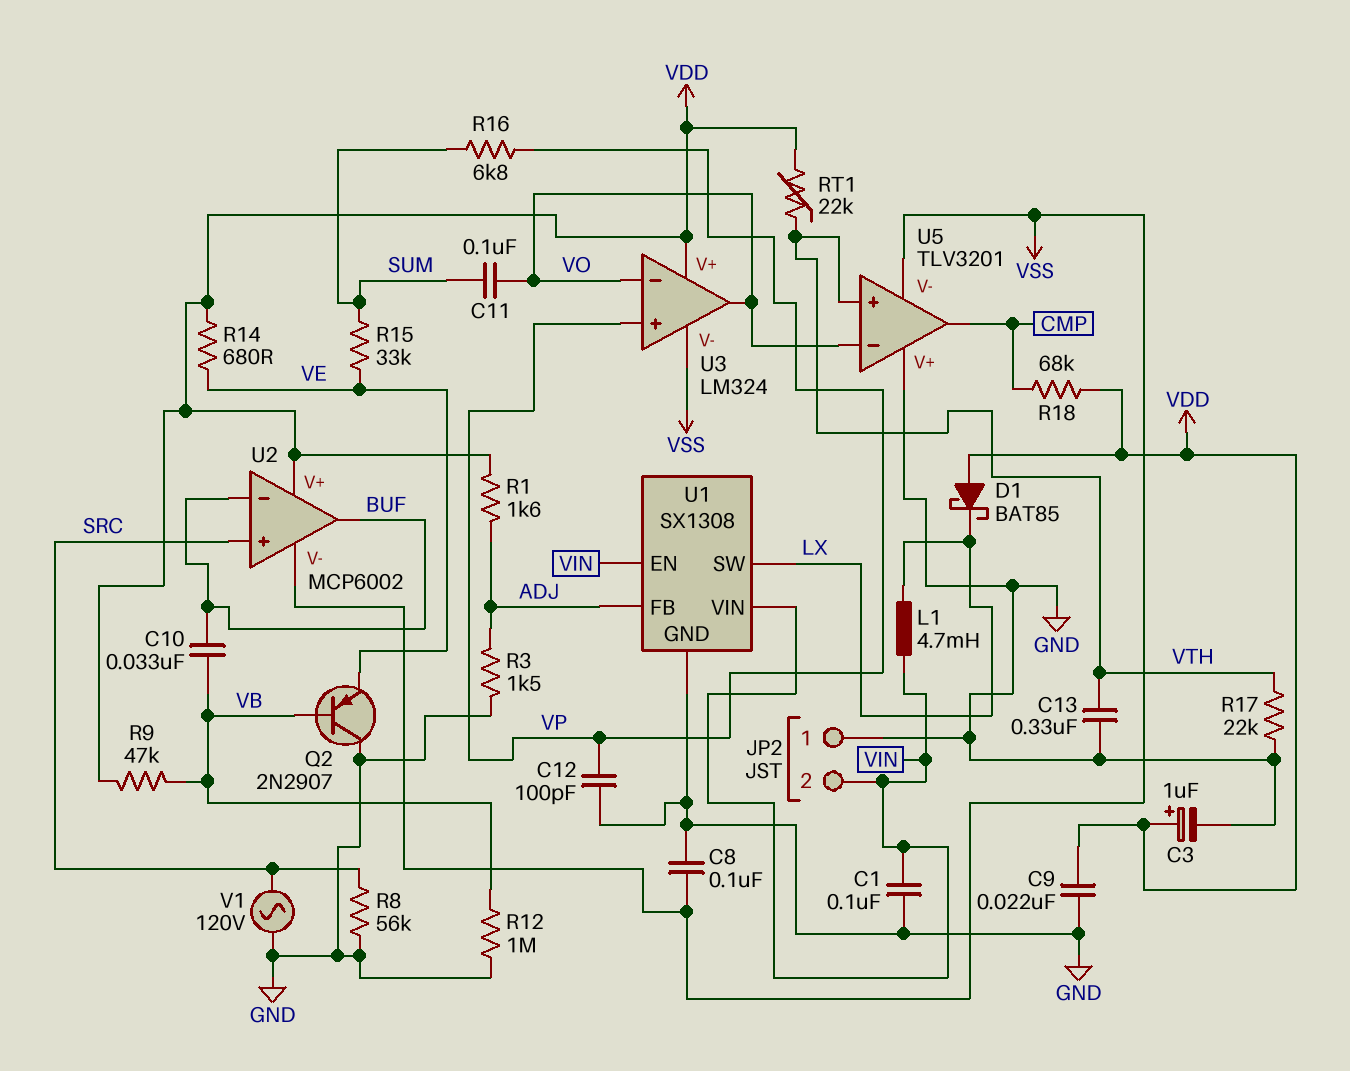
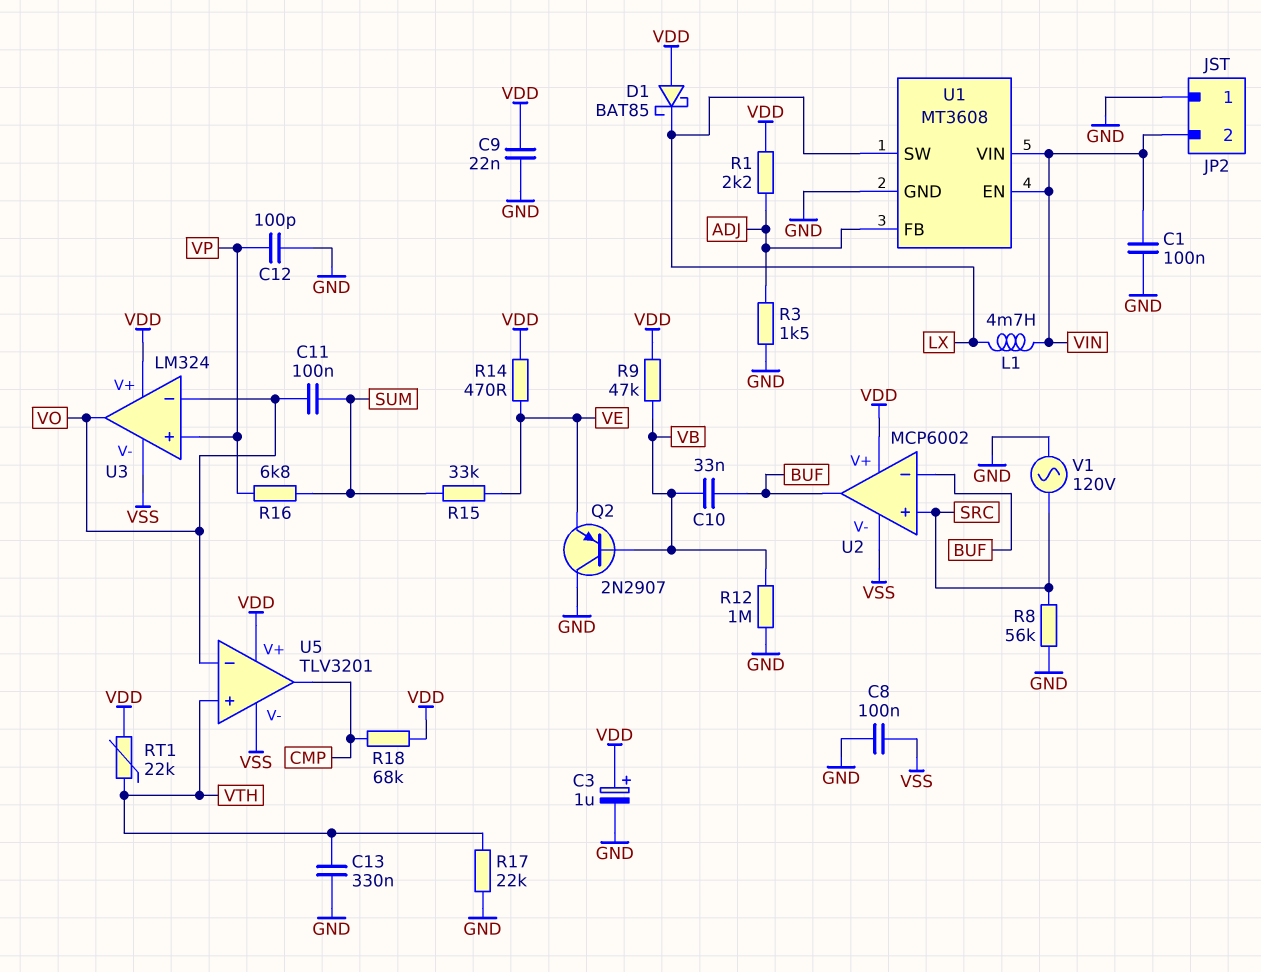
R1: 1.6k (ADJ, VDD) -> 2.2k (ADJ, VDD)
R14: 680 (VDD, VE) -> 470 (VDD, VE)
U1: SX1308 -> MT3608
U5 pin V+: GND -> VDD

